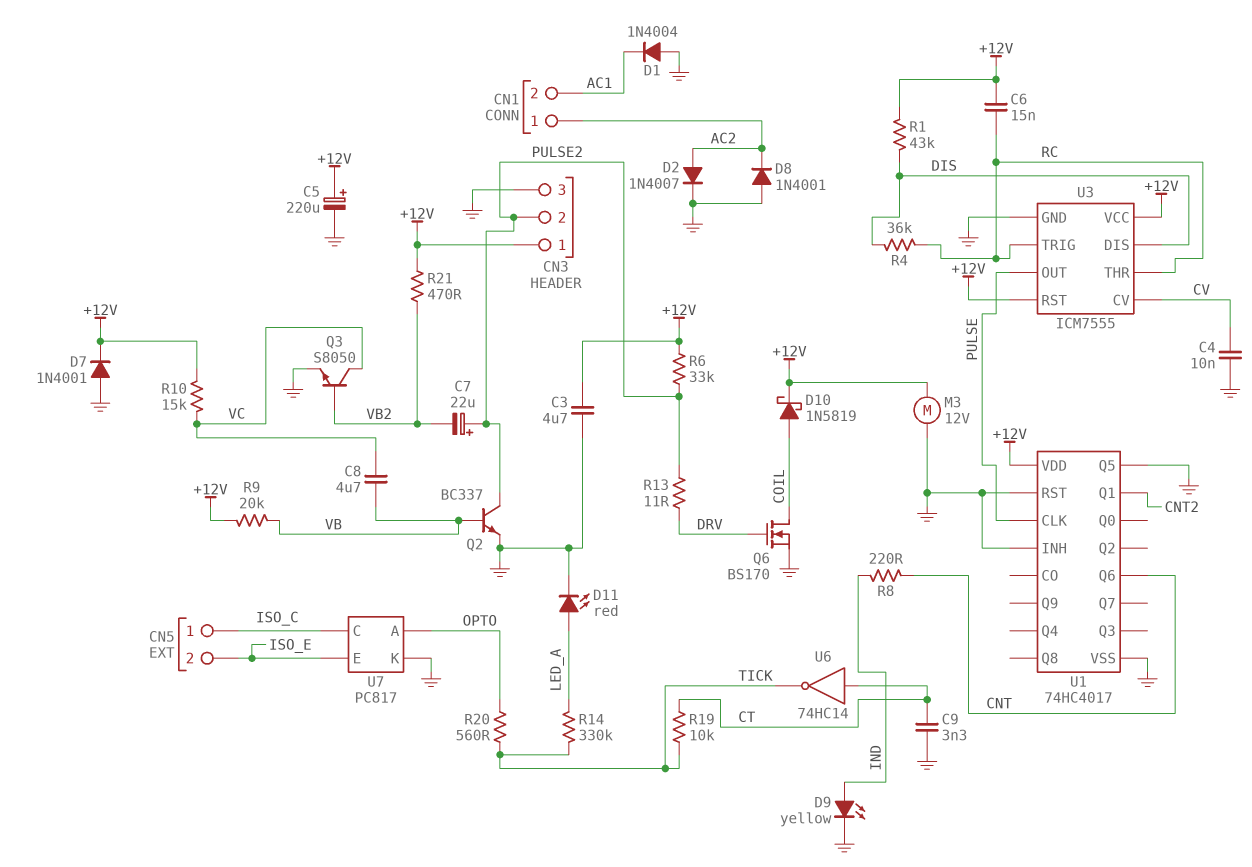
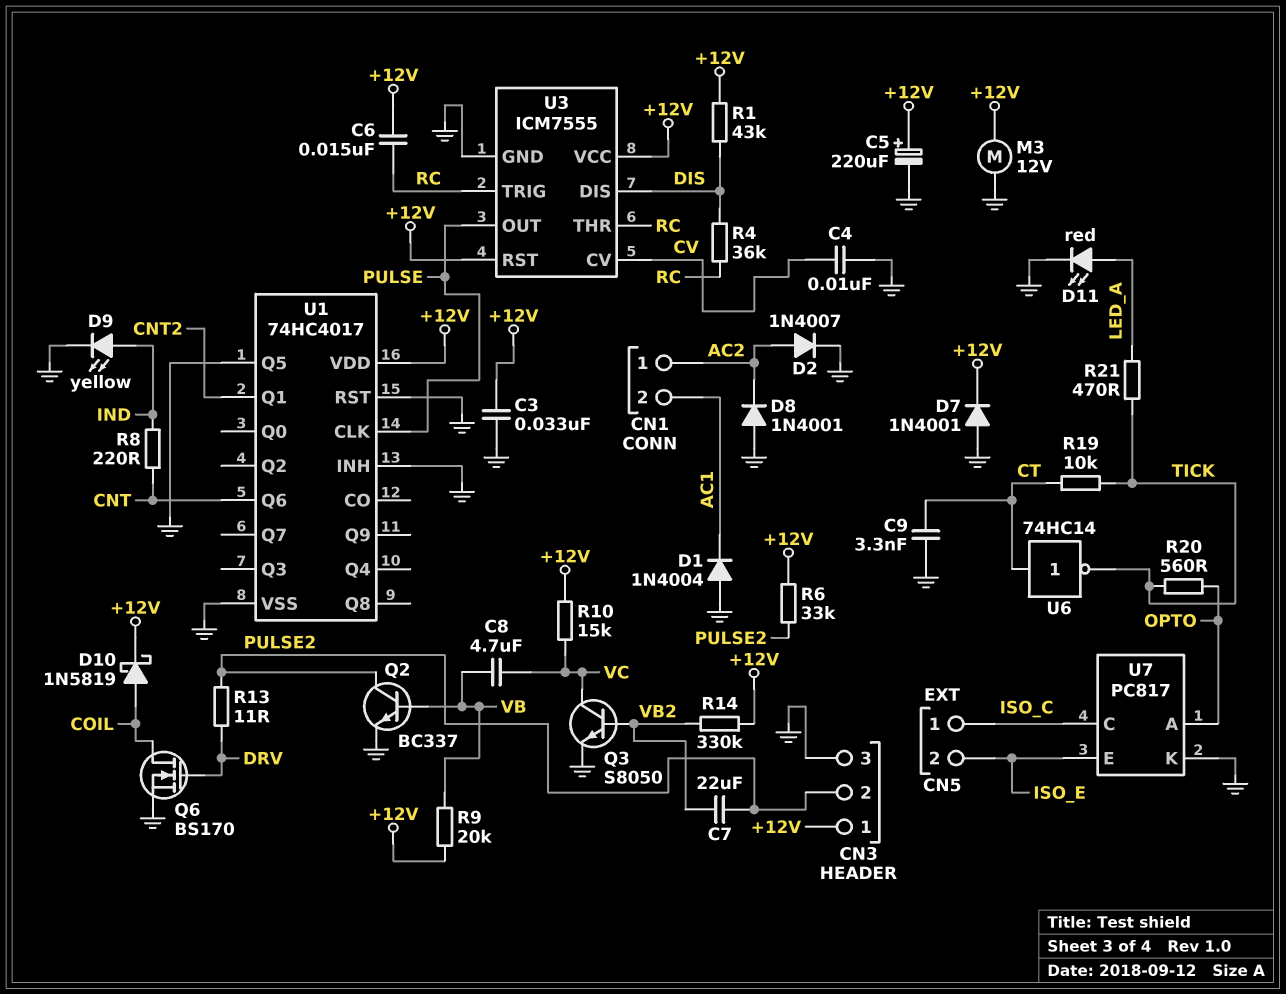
C3: 4.7uF (+12V, GND) -> 33nF (+12V, GND)
C7: 22uF (plus PULSE2, minus VB2) -> 22uF (PULSE2, VB2)
R14: 330k (LED_A, TICK) -> 330k (+12V, VB2)
R21: 470 (+12V, VB2) -> 470 (LED_A, TICK)

